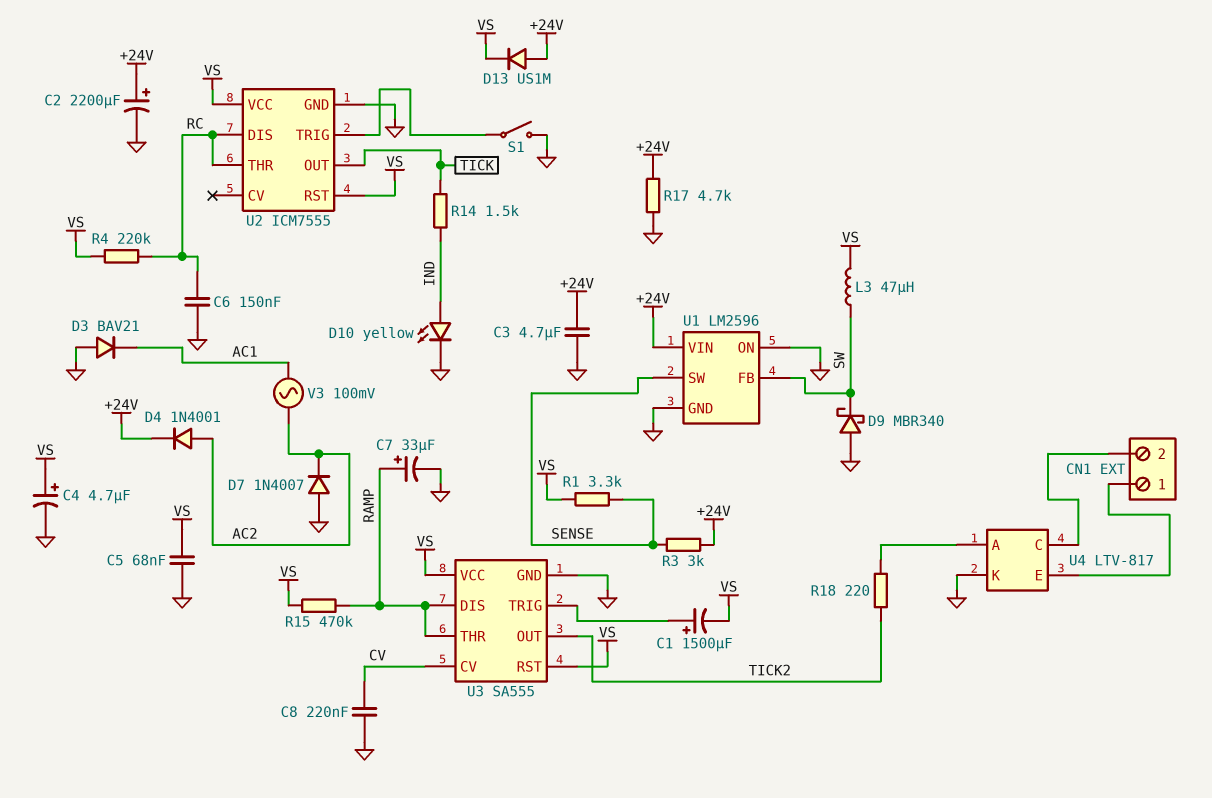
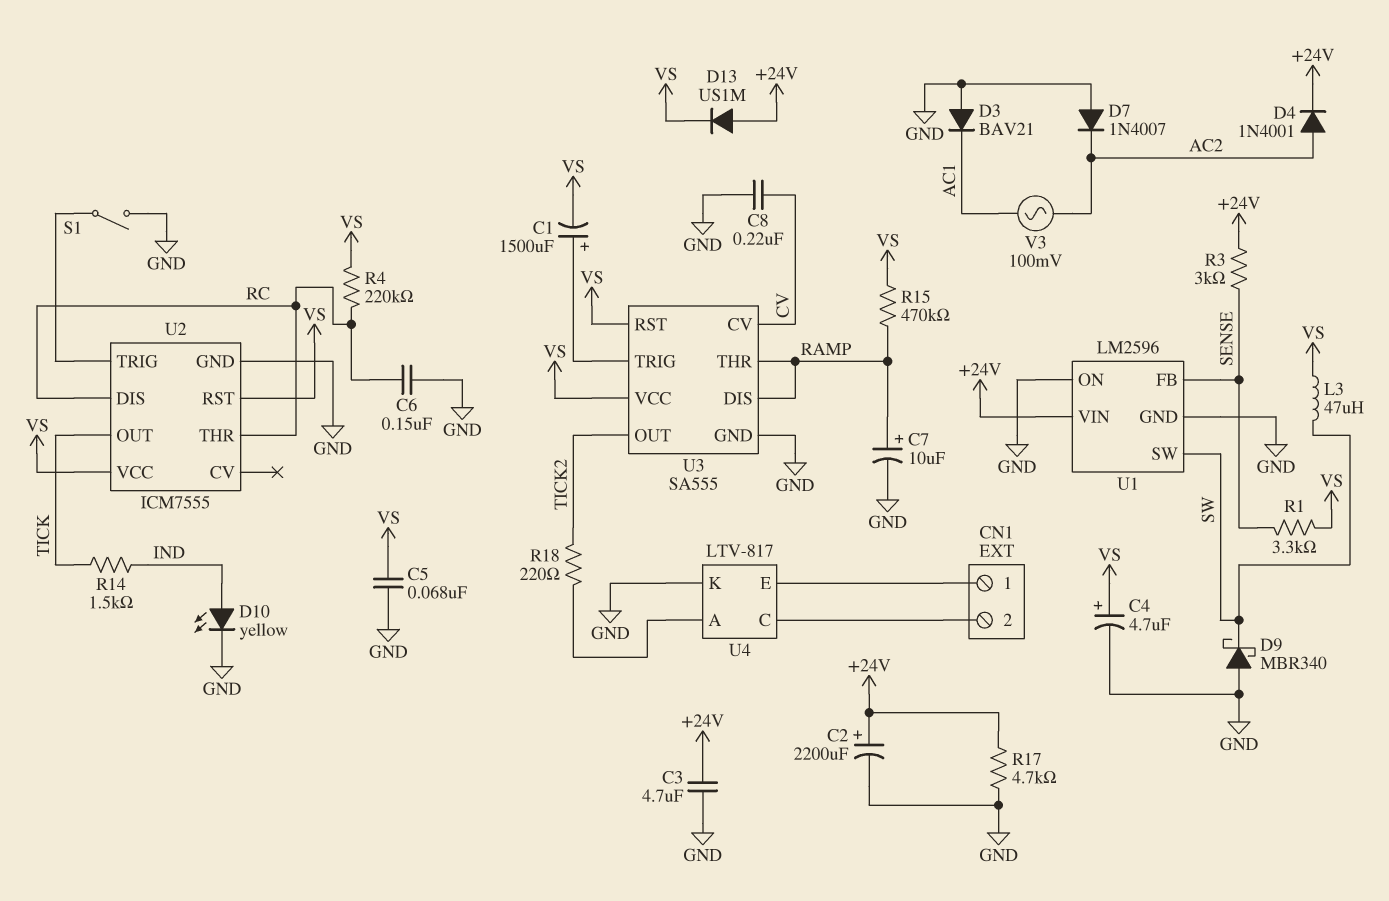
C7: 33uF (plus RAMP, minus GND) -> 10uF (plus RAMP, minus GND)
U1 pin FB: SW -> SENSE
U1 pin SW: SENSE -> SW

